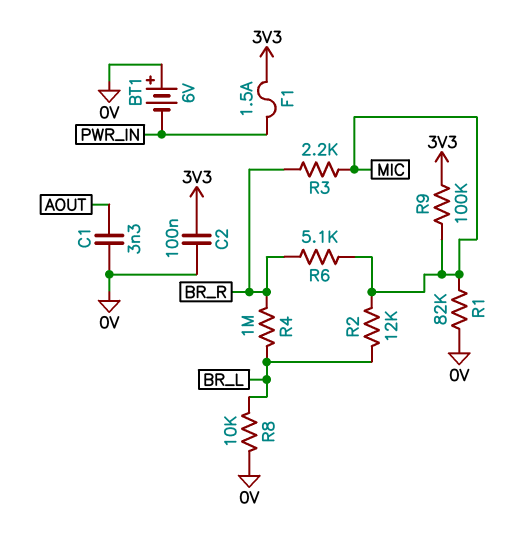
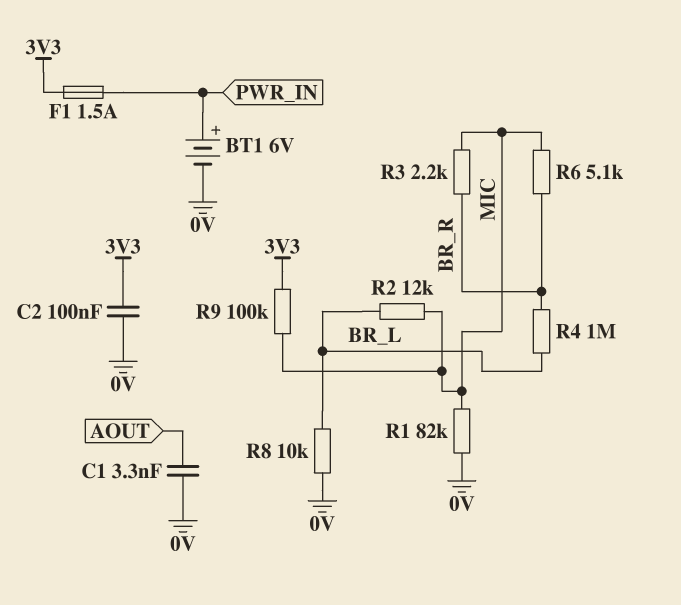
BT1: 6V (plus 0V, minus PWR_IN) -> 6V (plus PWR_IN, minus 0V)

